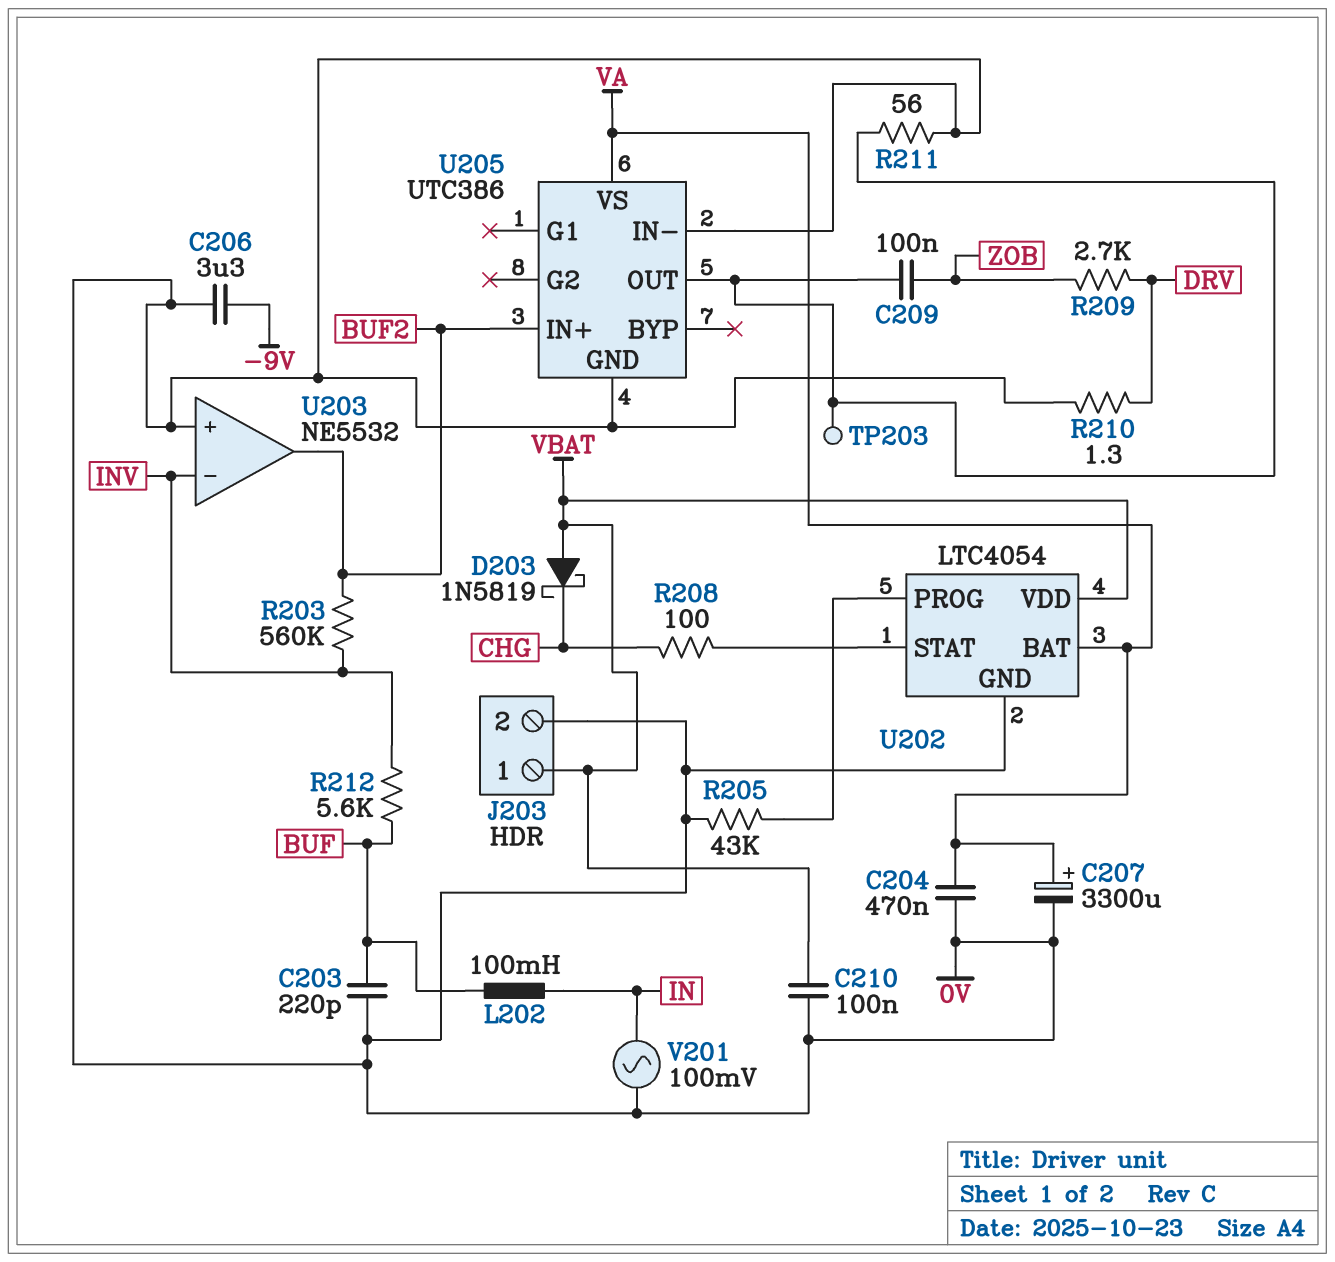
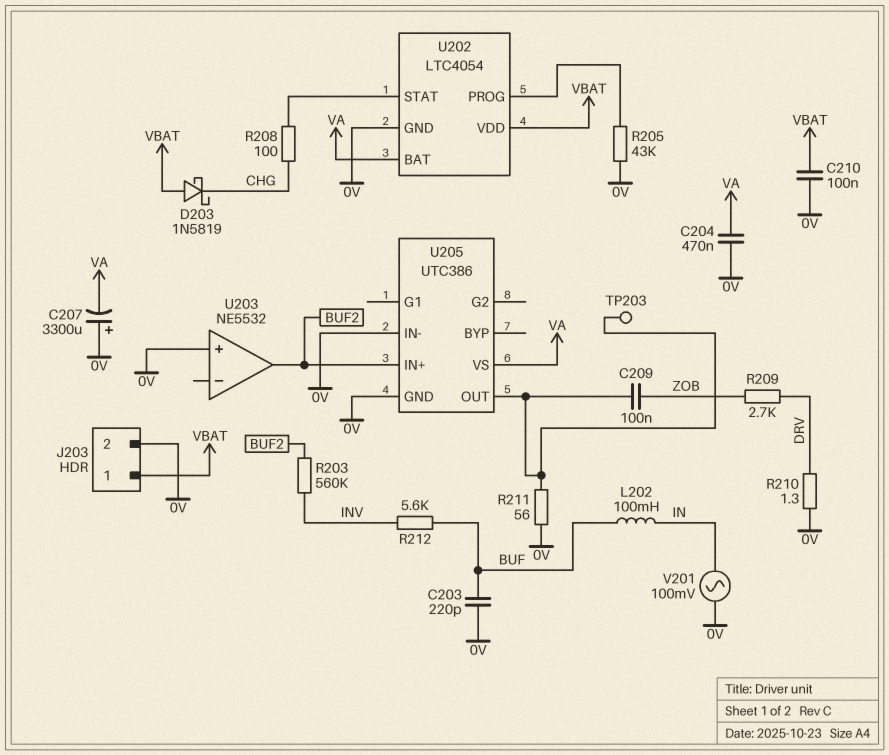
C206: 3.3uF (-9V, 0V) -> none
C207: 3300uF (plus VA, minus 0V) -> 3300uF (plus 0V, minus VA)
U203 pin in-: INV -> none

